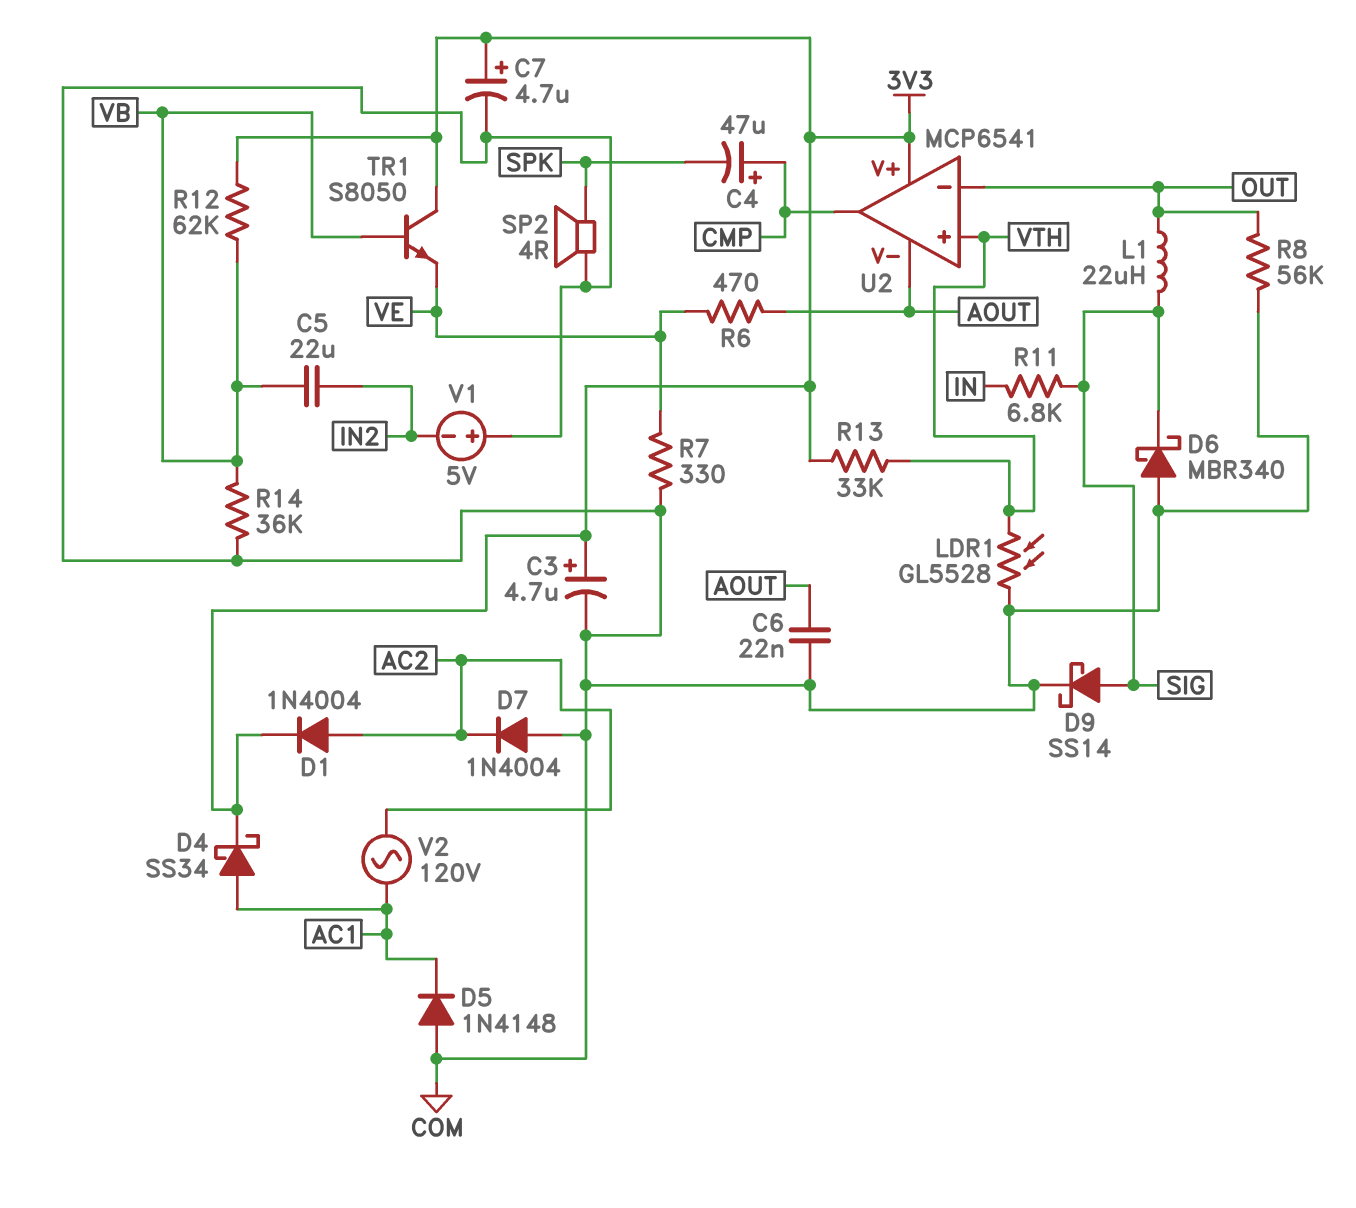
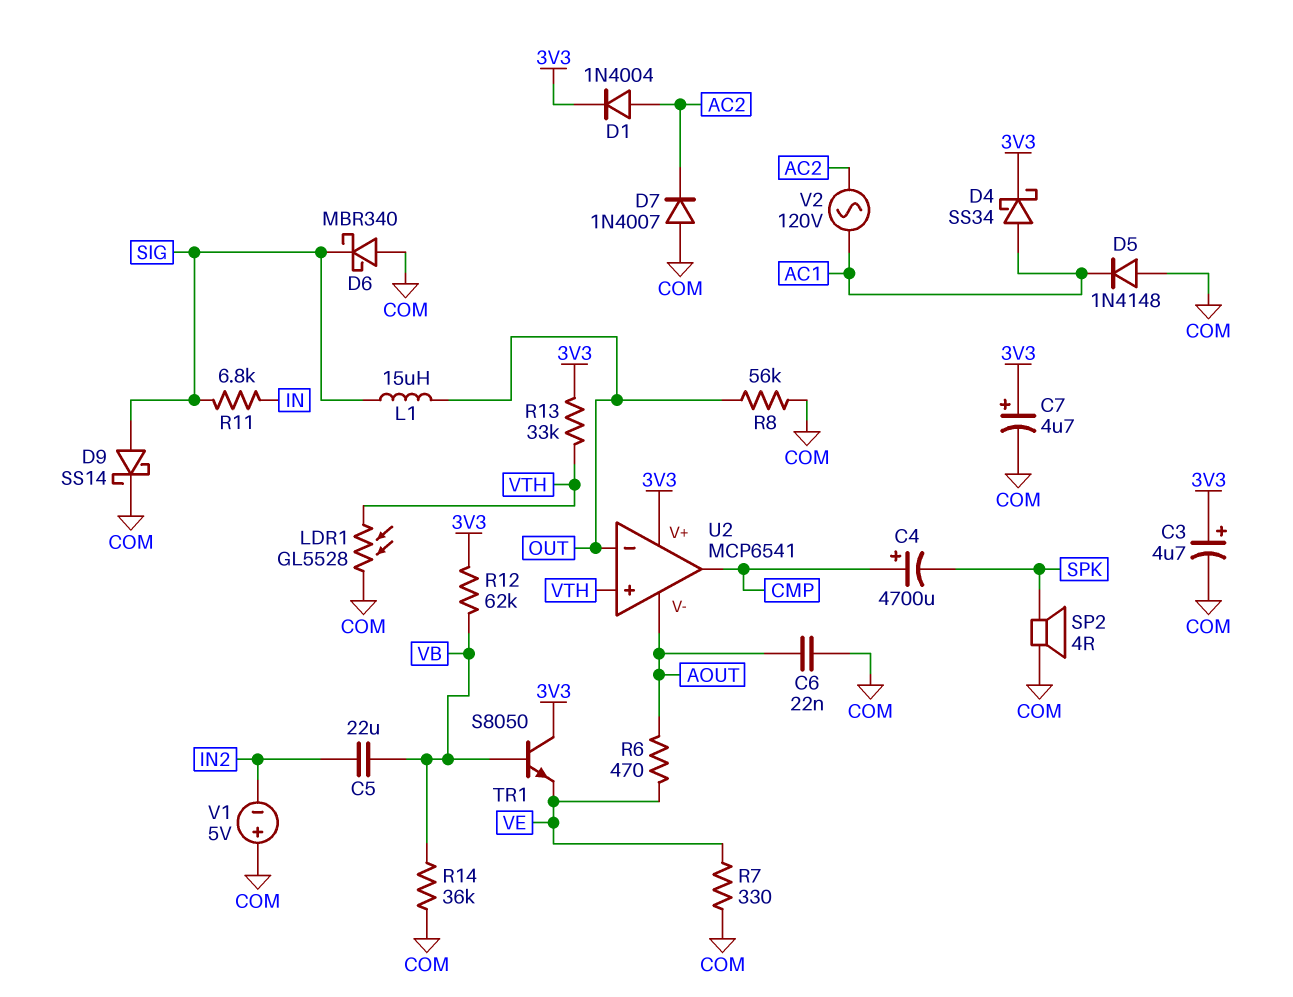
C4: 47uF (plus CMP, minus SPK) -> 4700uF (plus CMP, minus SPK)
D7: diode 1N4004 (A COM, K AC2) -> diode 1N4007 (A COM, K AC2)
L1: 22uH (OUT, SIG) -> 15uH (OUT, SIG)

